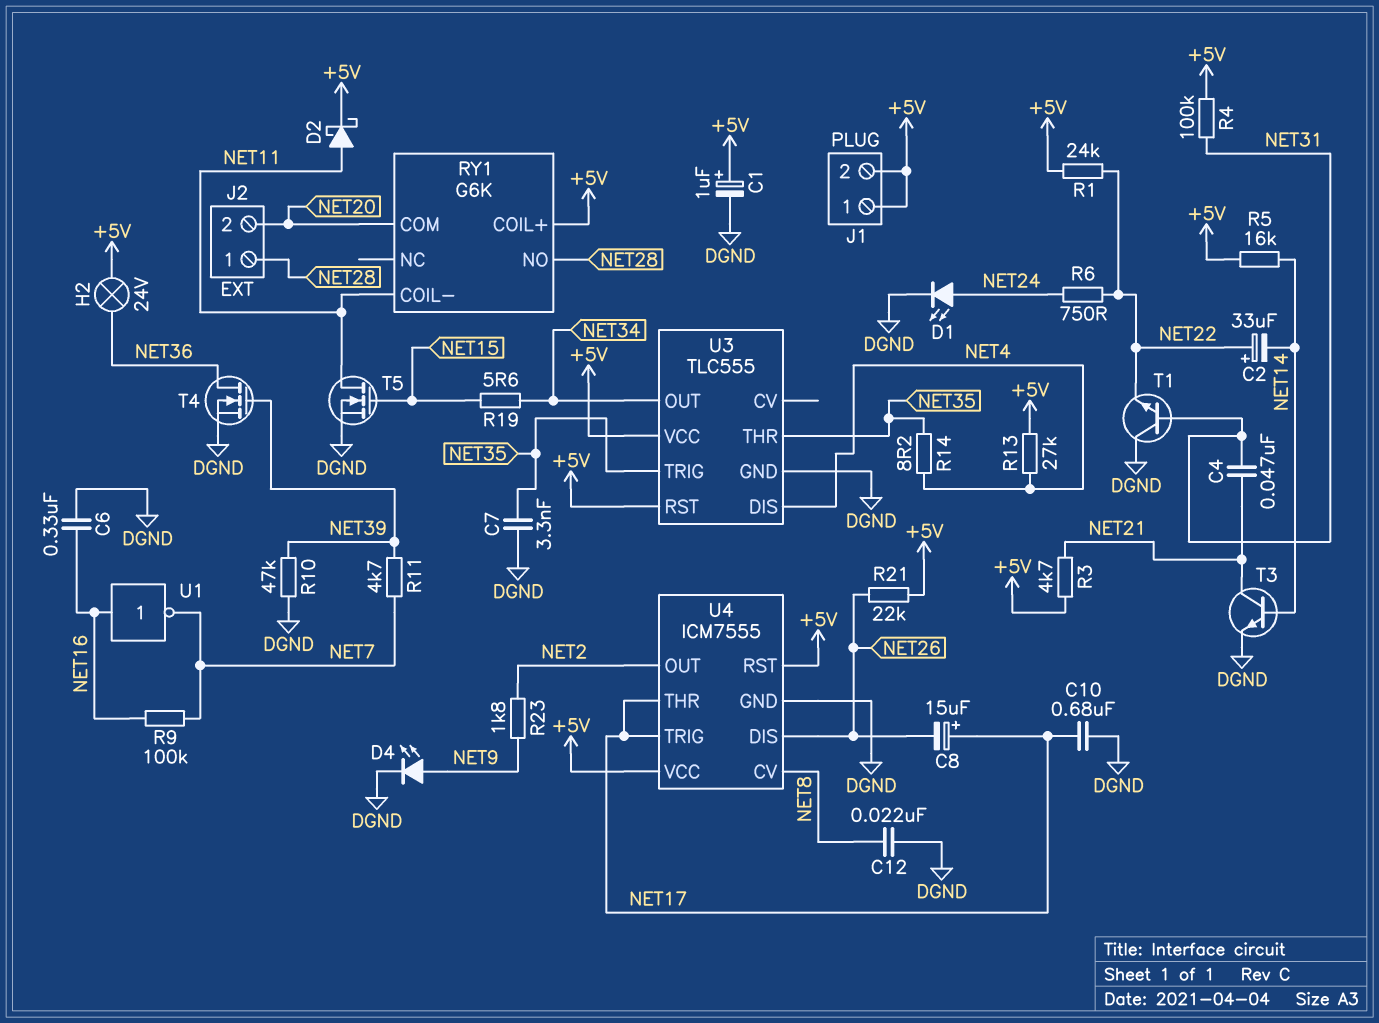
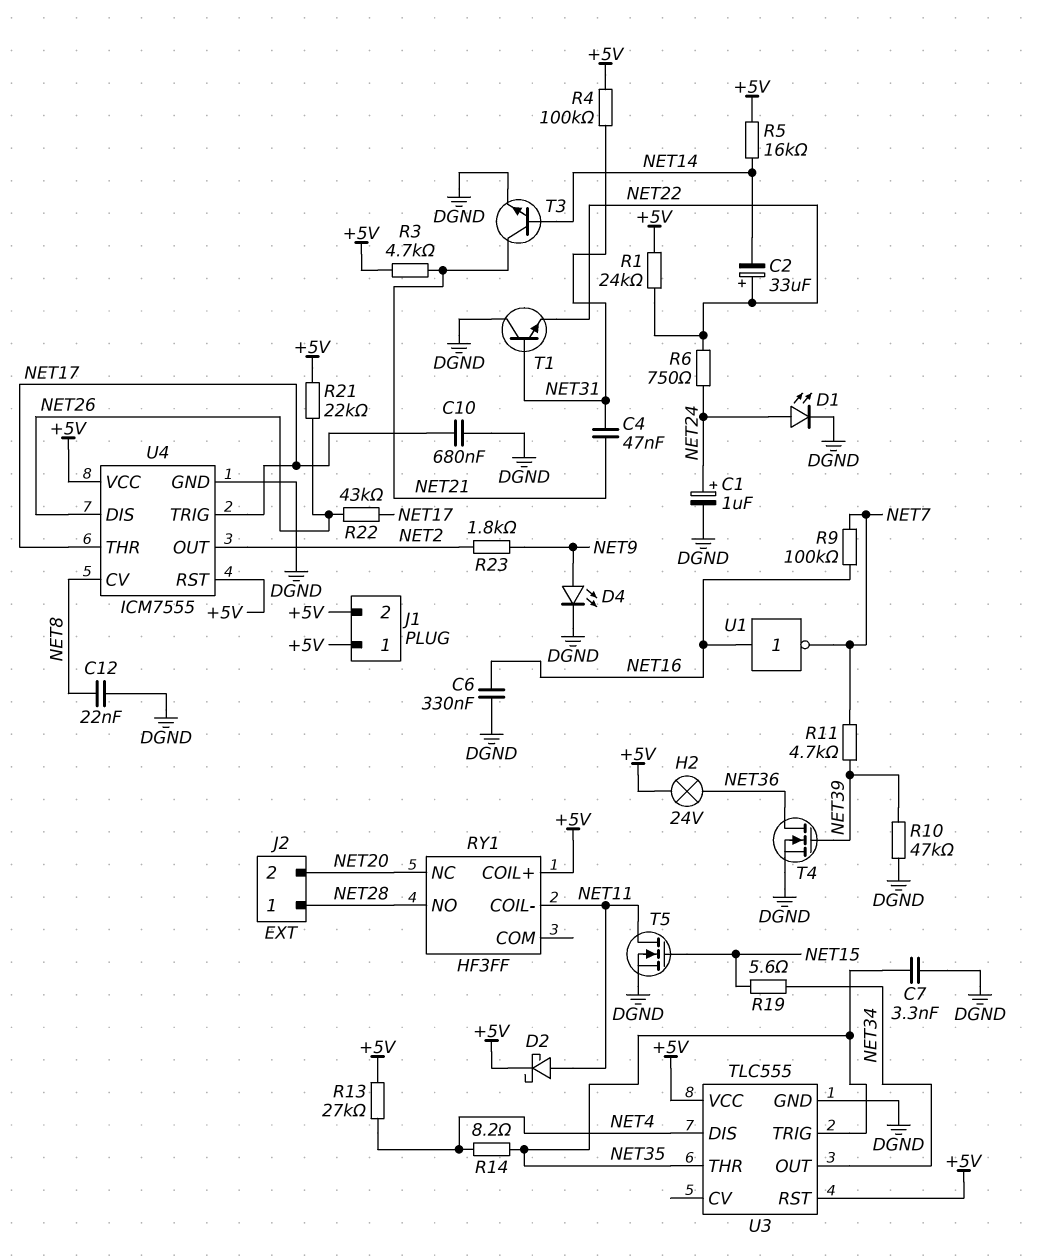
C1: 1uF (plus +5V, minus DGND) -> 1uF (plus NET24, minus DGND)
C8: 15uF (plus NET17, minus NET26) -> none
R22: none -> 43k (NET17, NET26)
RY1: G6K -> HF3FF
RY1 pin COM: NET20 -> none
RY1 pin NC: none -> NET20

